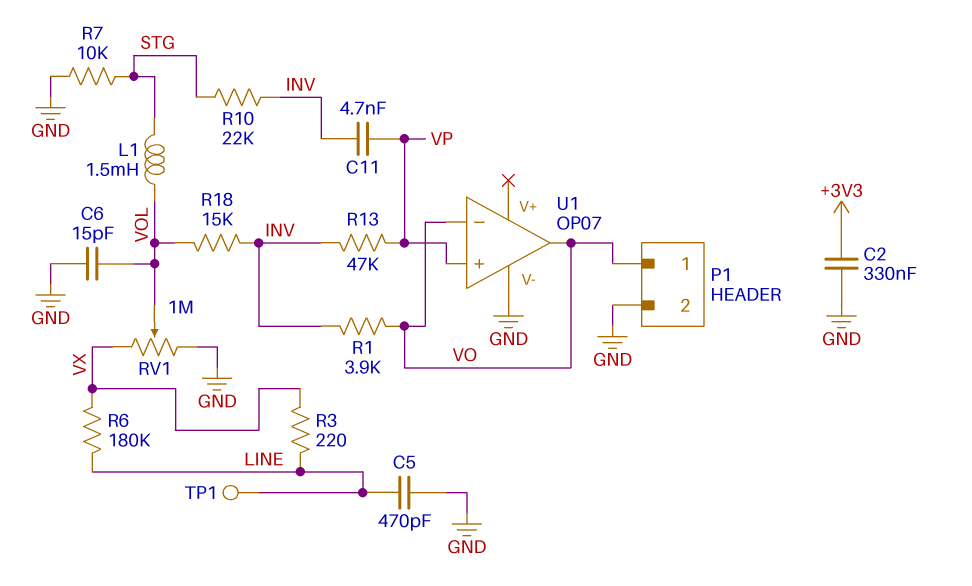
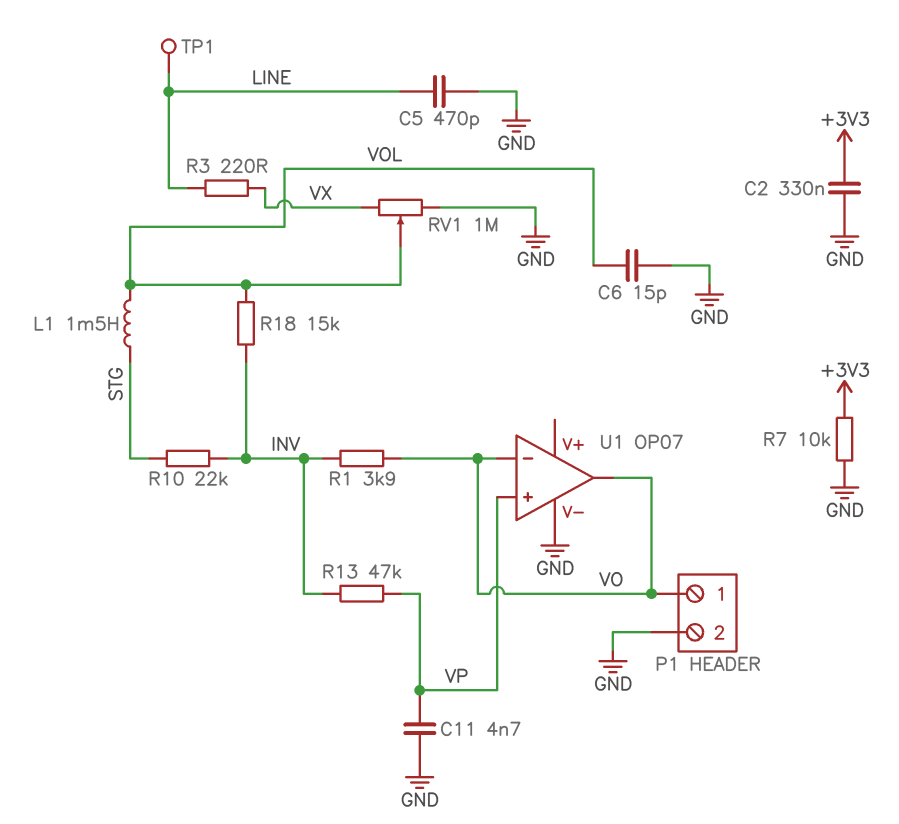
C11: 4.7nF (INV, VP) -> 4.7nF (GND, VP)
R6: 180k (LINE, VX) -> none
R7: 10k (GND, STG) -> 10k (+3V3, GND)

